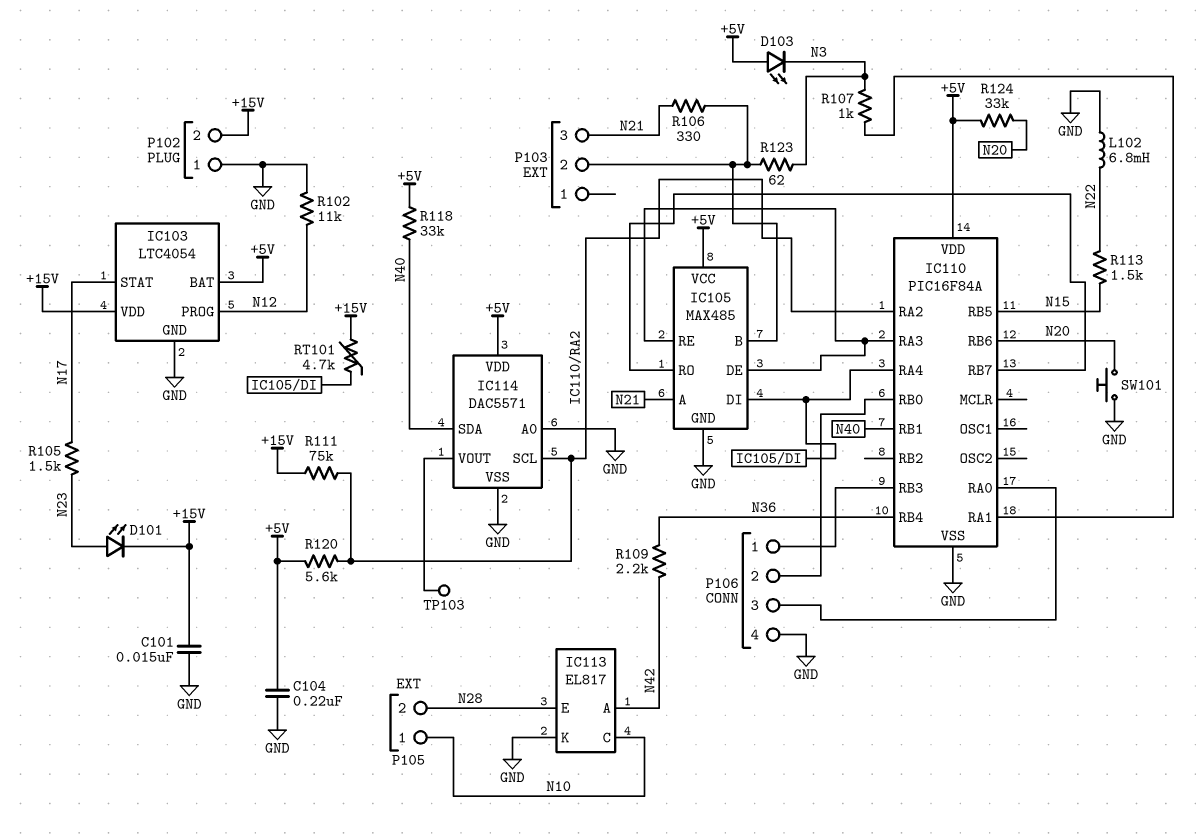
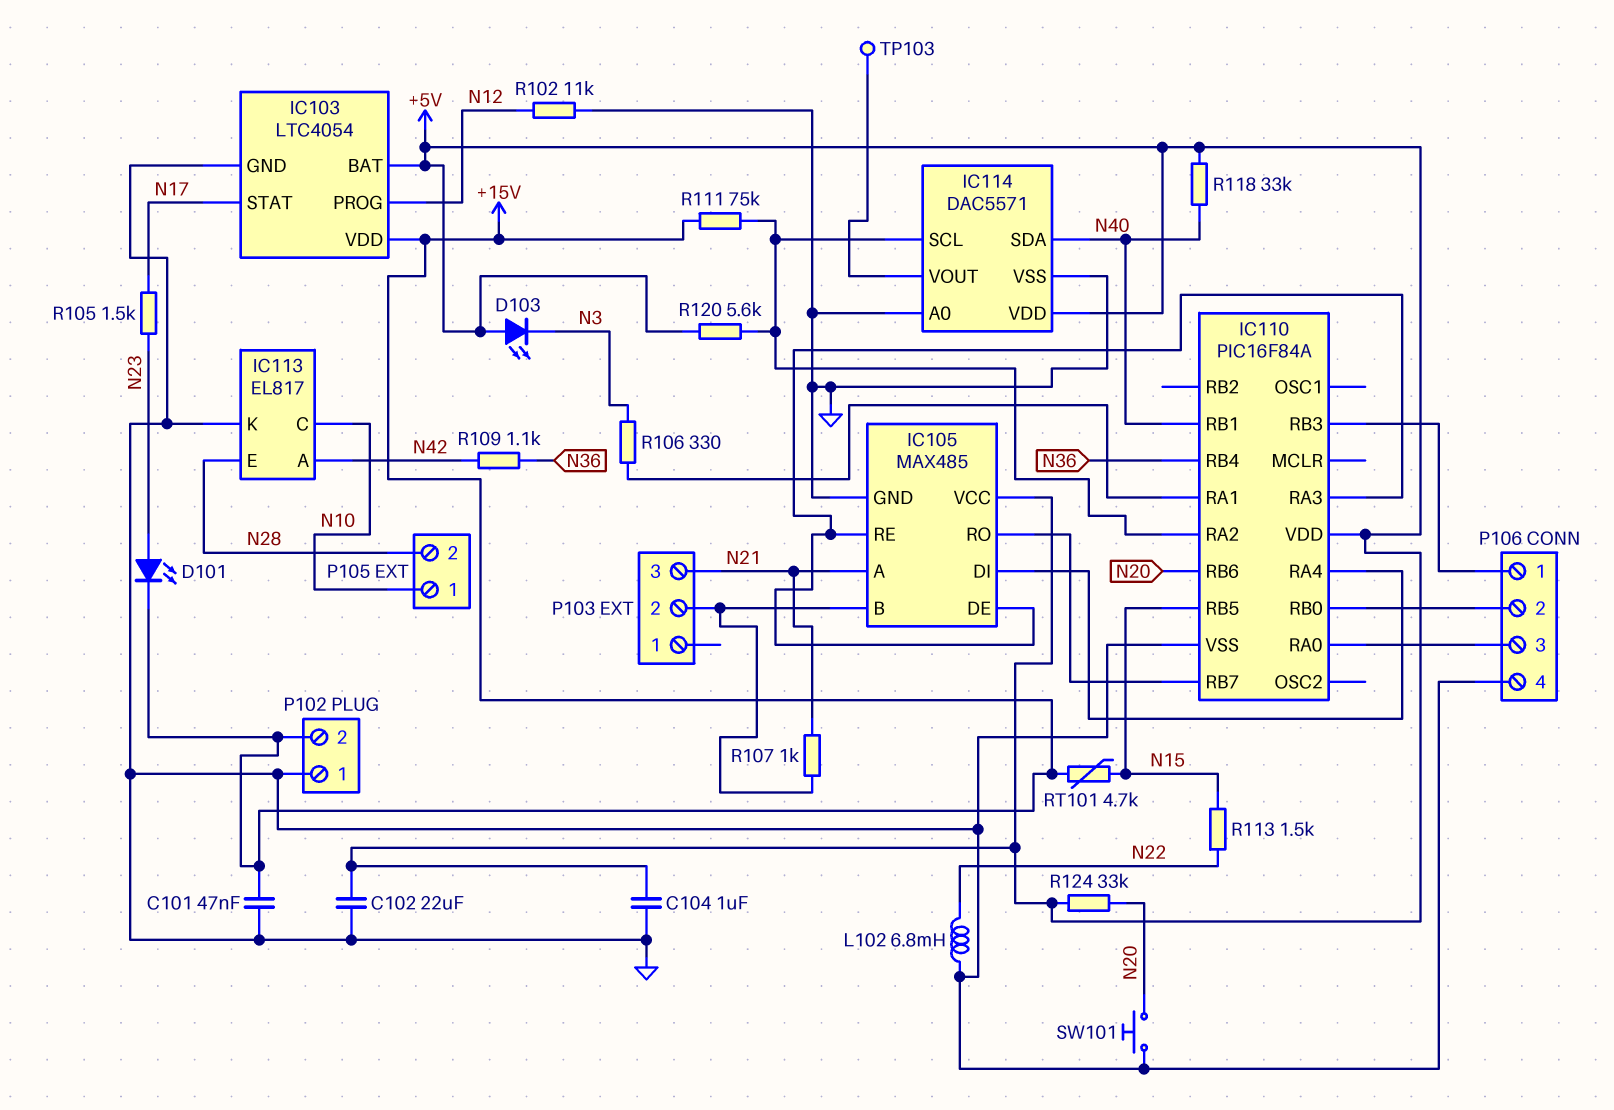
C101: 15nF (+15V, GND) -> 47nF (+15V, GND)
C102: none -> 22uF (+5V, GND)
C104: 220nF (+5V, GND) -> 1uF (+5V, GND)
R106: 330 (IC105/B, N21) -> 330 (IC110/RA1, N3)
R107: 1k (IC110/RA1, N3) -> 1k (IC105/B, N21)
R109: 2.2k (N36, N42) -> 1.1k (N36, N42)
R123: 62 (IC105/B, N3) -> none
RT101: 4.7k (+15V, IC105/DI) -> 4.7k (+15V, N15)

